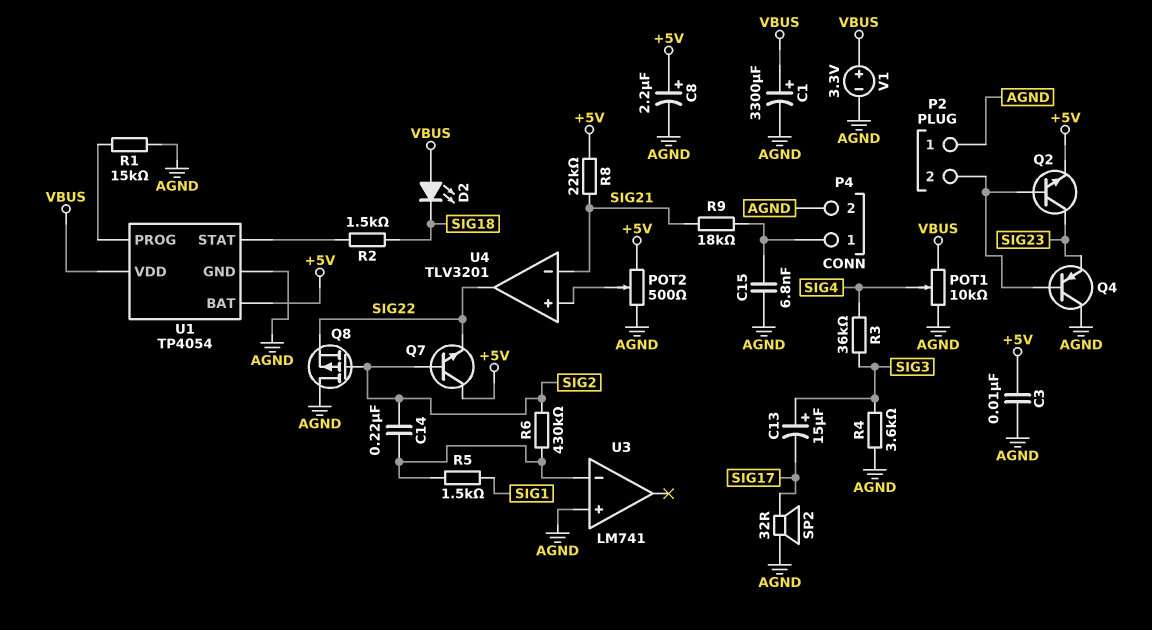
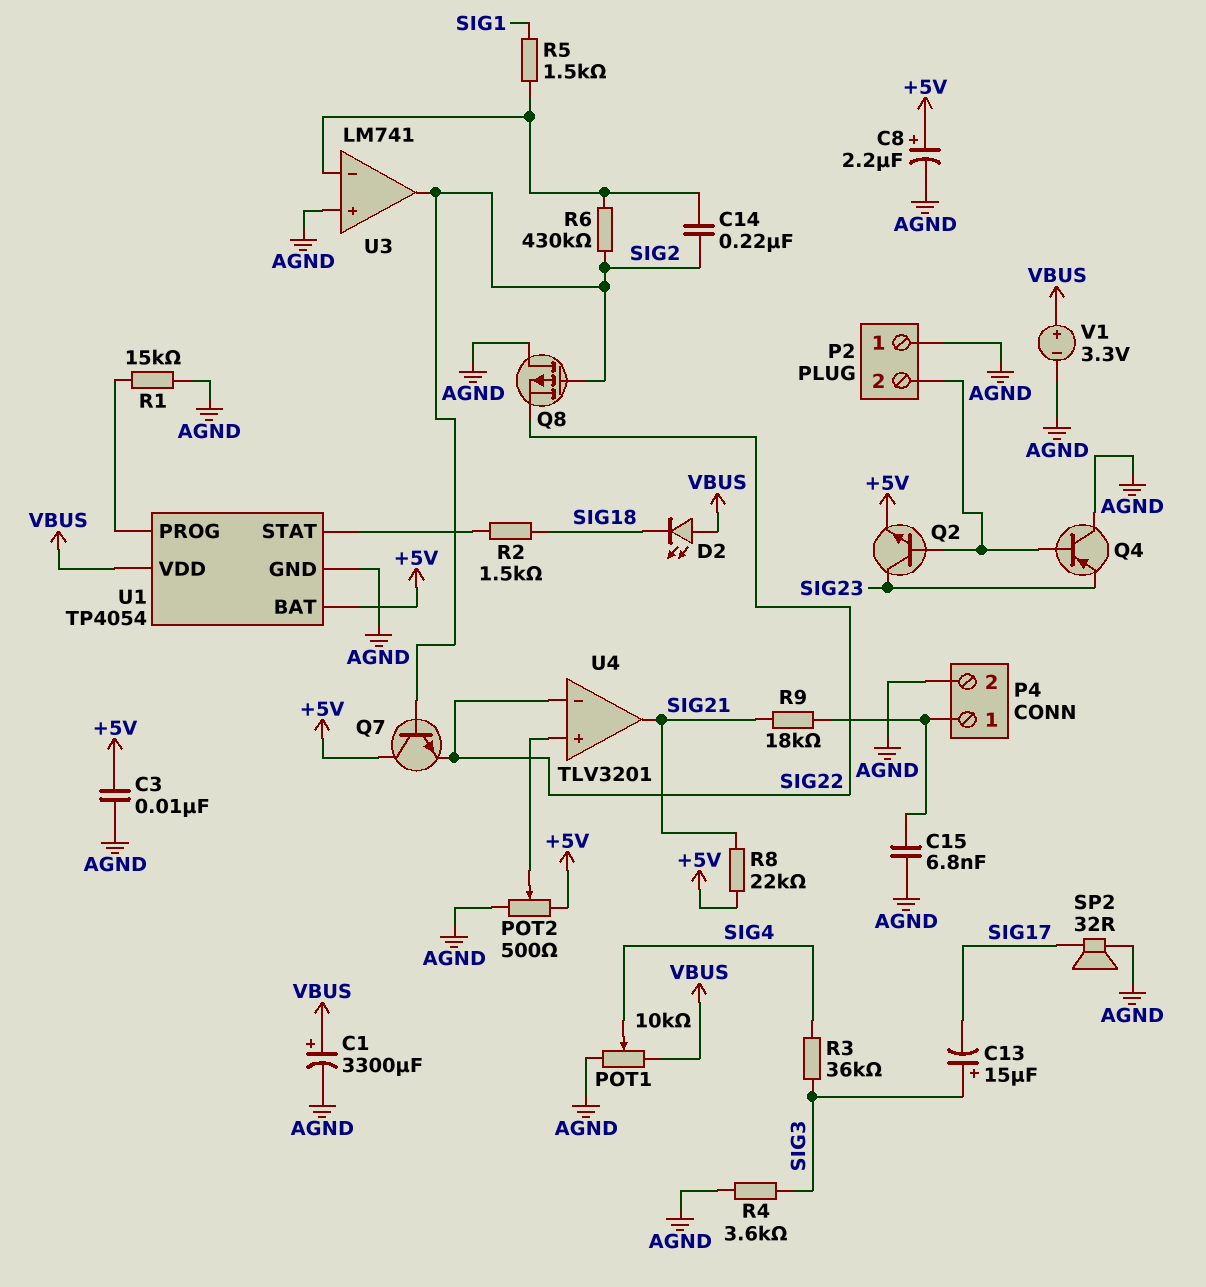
U3 pin out: none -> SIG2
U4 pin in-: SIG21 -> SIG22
U4 pin out: SIG22 -> SIG21

